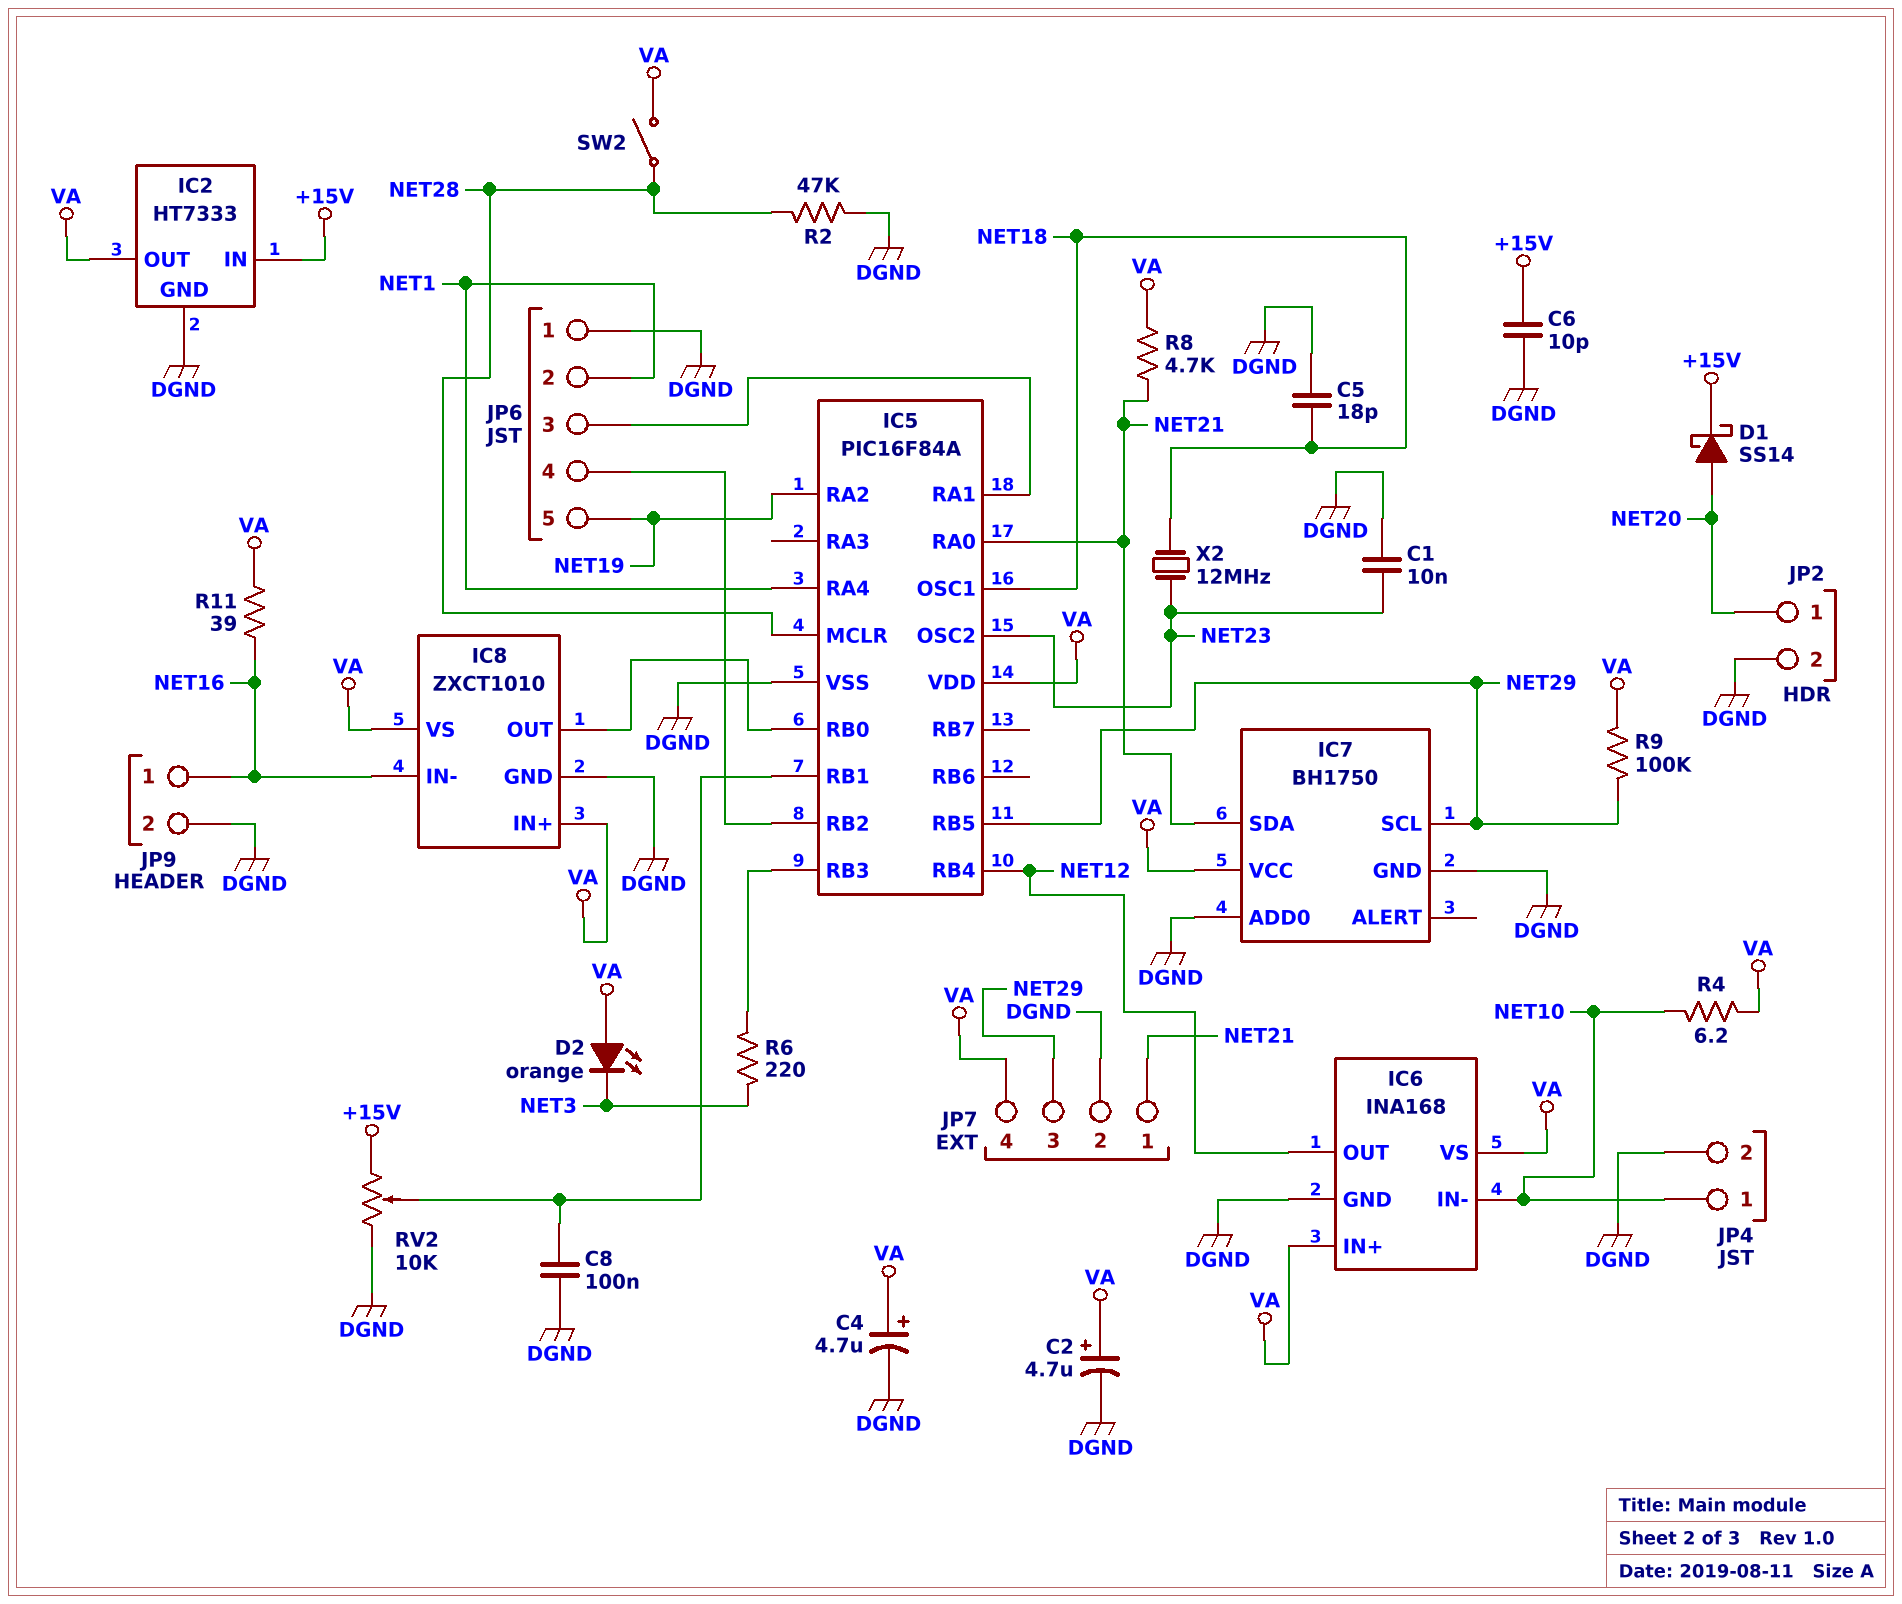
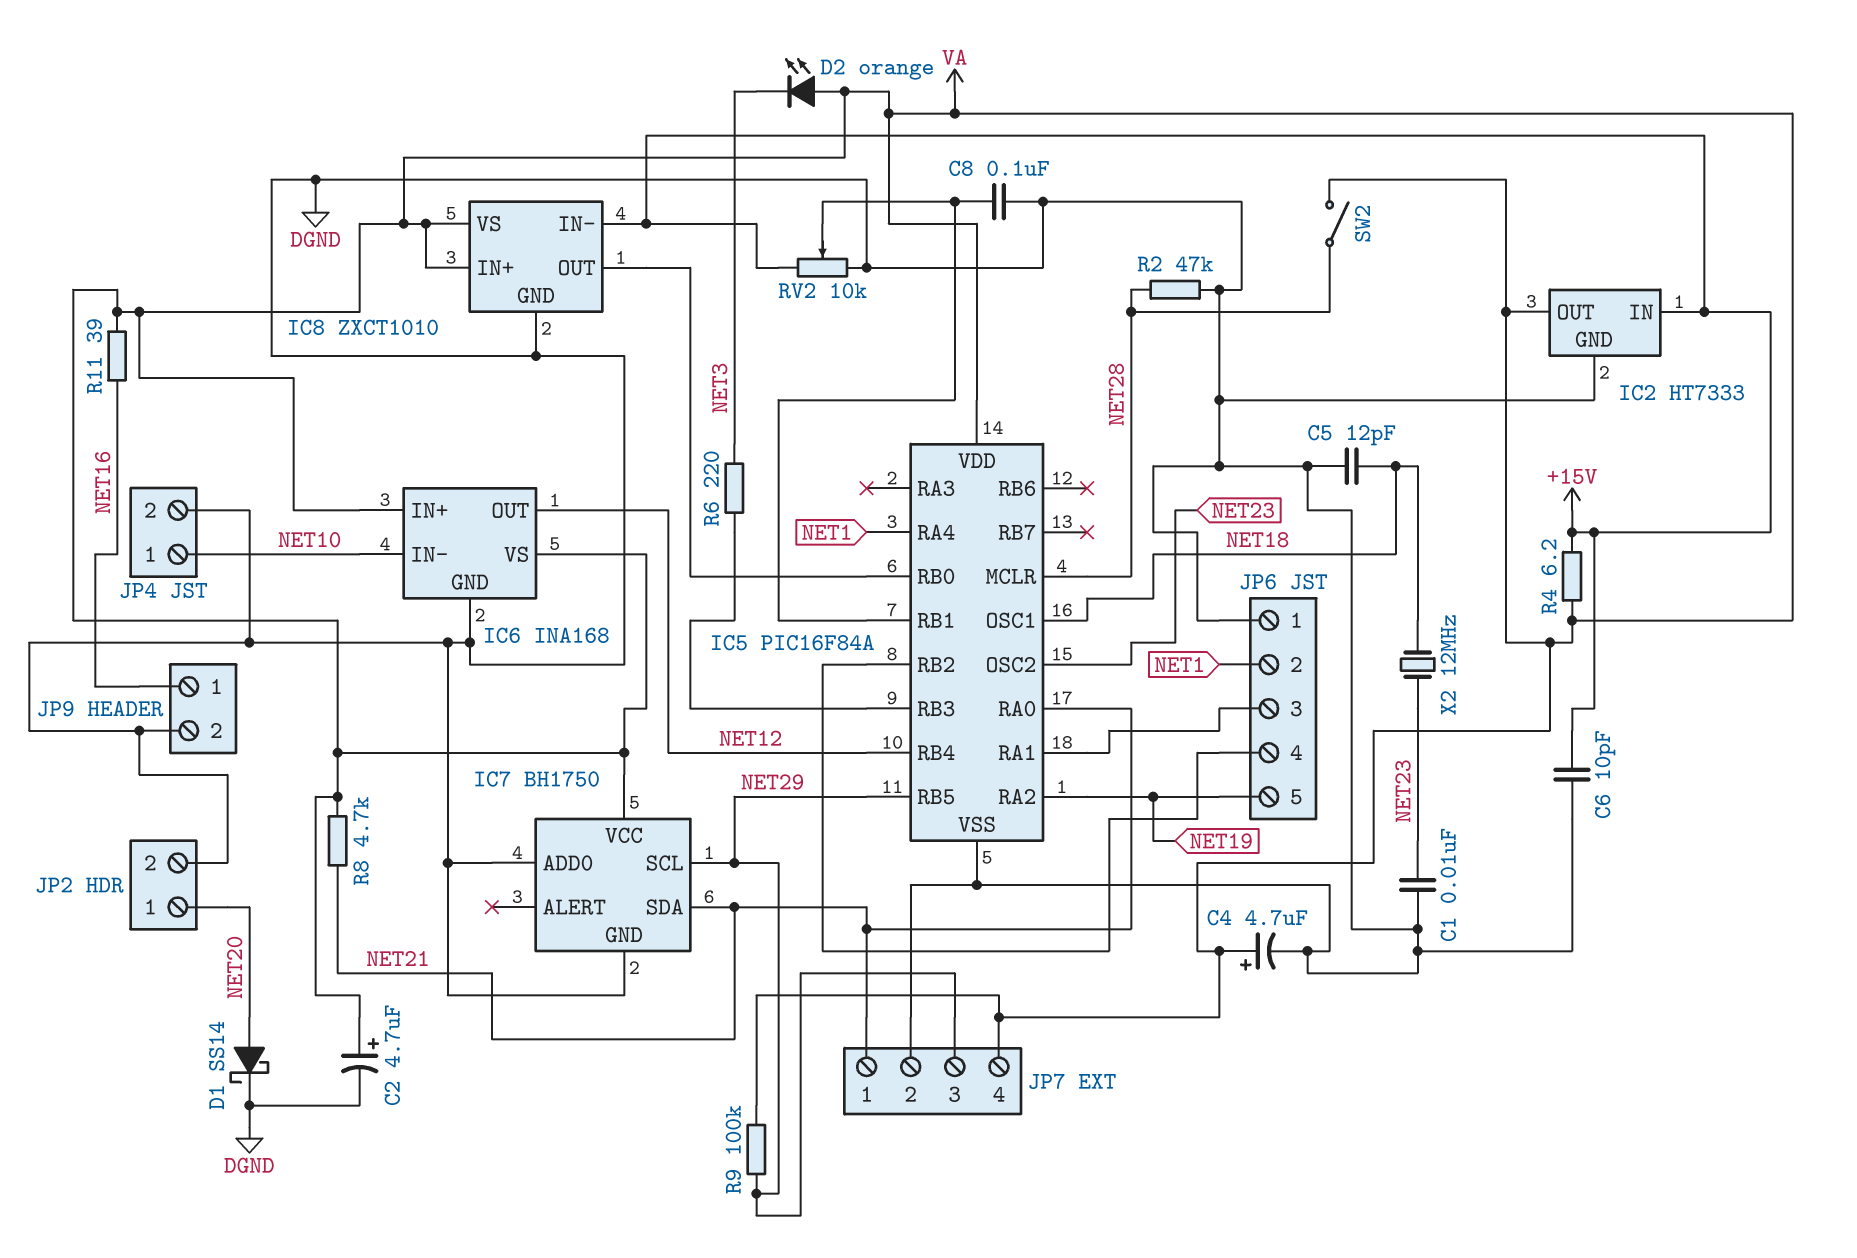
C5: 18pF (DGND, NET18) -> 12pF (DGND, NET18)
D1: schottky SS14 (A NET20, K +15V) -> schottky SS14 (A NET20, K DGND)
IC8 pin IN-: NET16 -> +15V
R4: 6.2 (NET10, VA) -> 6.2 (+15V, VA)

